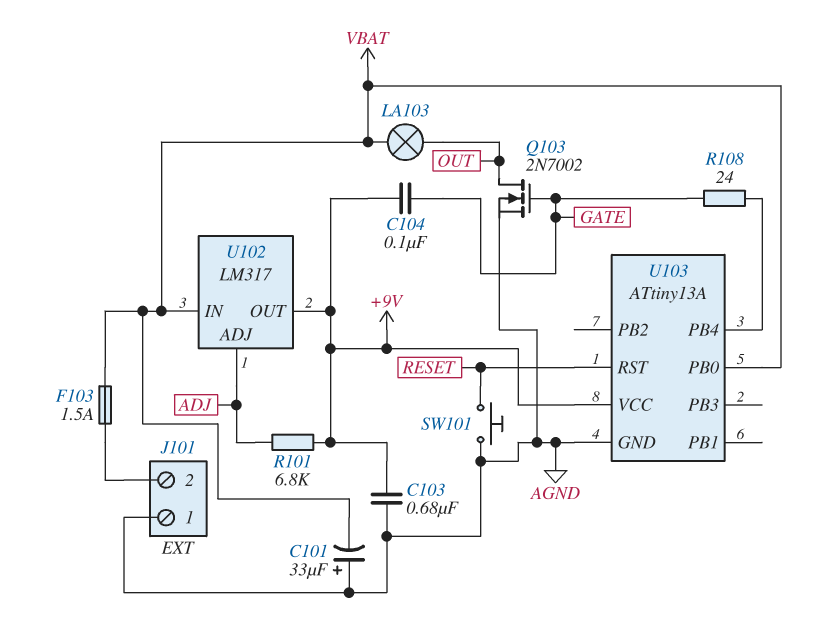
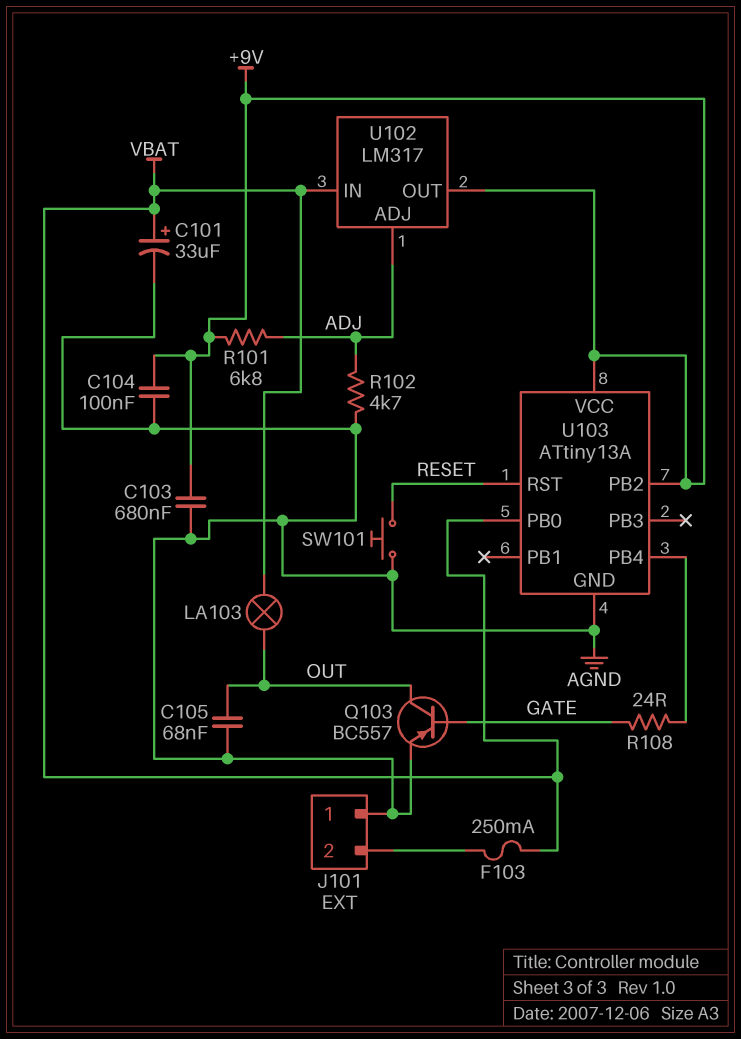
C101: 33uF (plus AGND, minus VBAT) -> 33uF (plus VBAT, minus AGND)
C104: 100nF (+9V, GATE) -> 100nF (+9V, AGND)
C105: none -> 68nF (AGND, OUT)
F103: 1.5A (J101/2, VBAT) -> 250mA (J101/2, VBAT)
Q103: NMOS 2N7002 (G GATE, D OUT, S AGND) -> PNP BC557 (B GATE, C OUT, E AGND)
R102: none -> 4.7k (ADJ, AGND)
U103 pin PB2: none -> +9V

